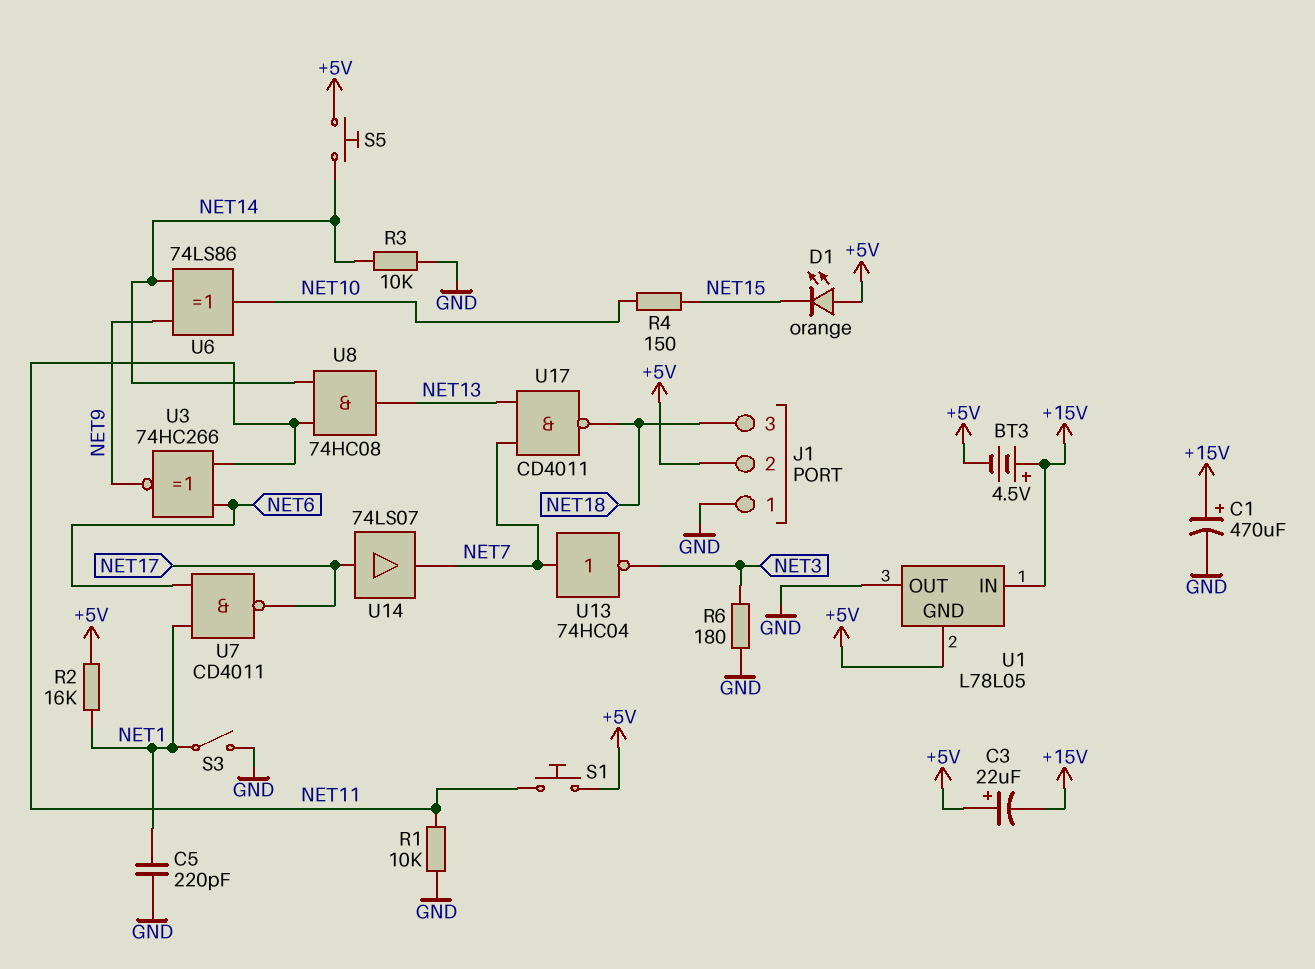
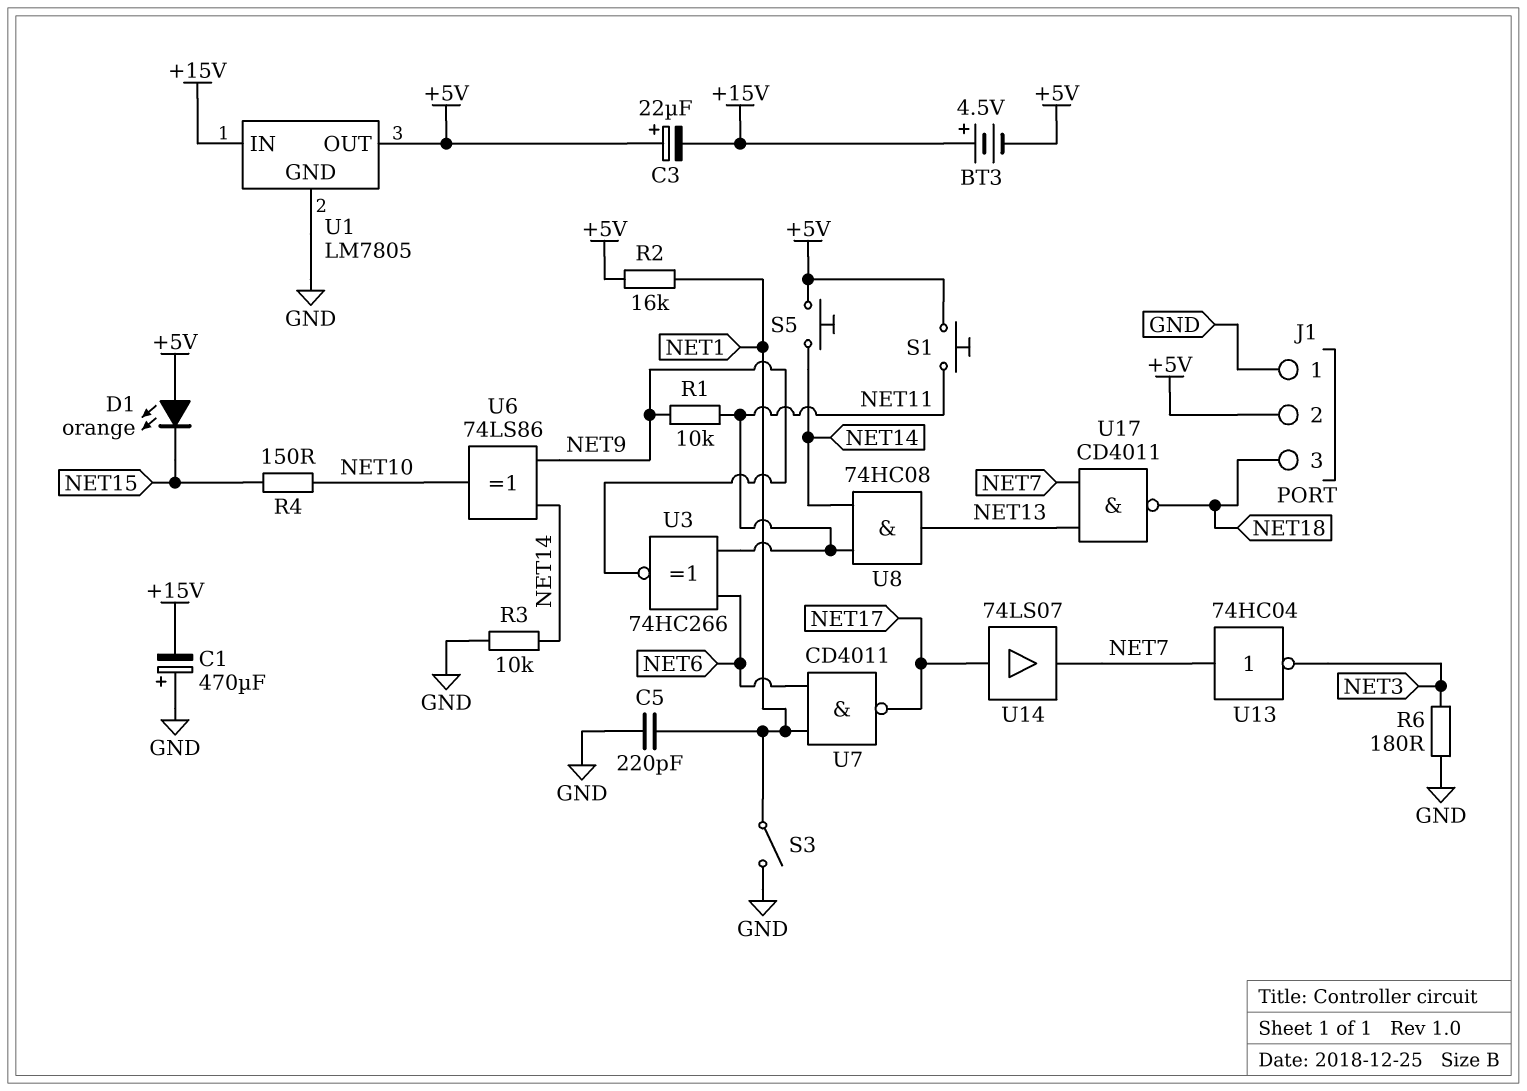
C1: 470uF (plus +15V, minus GND) -> 470uF (plus GND, minus +15V)
R1: 10k (GND, NET11) -> 10k (NET9, NET11)
U1: L78L05 -> LM7805
U1 pin GND: +5V -> GND
U1 pin OUT: GND -> +5V

